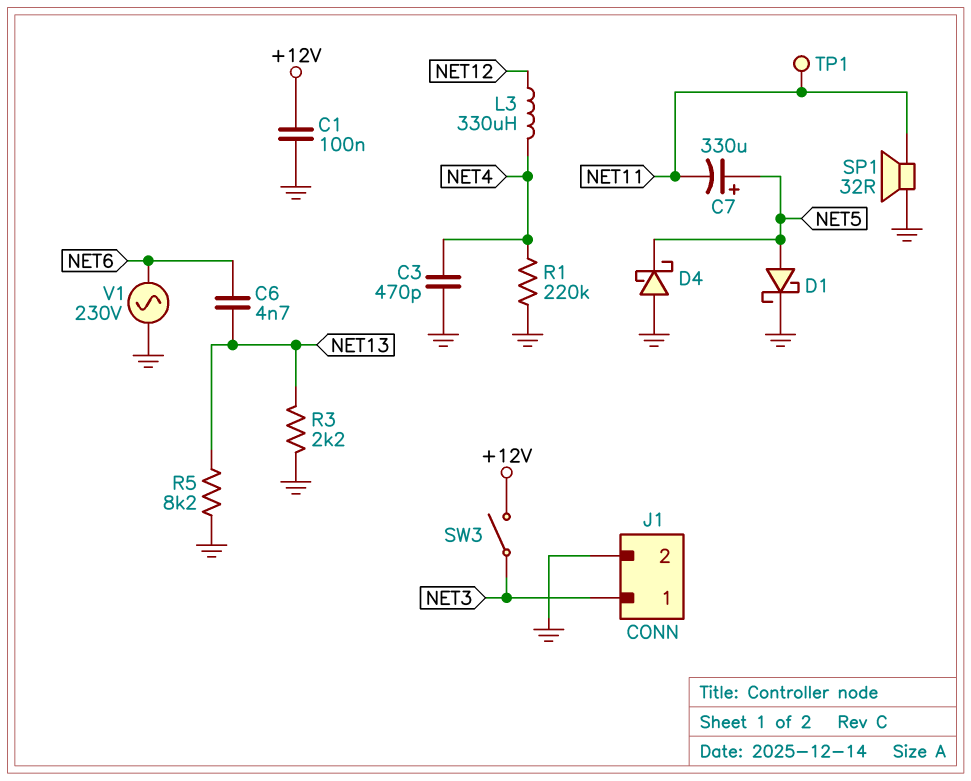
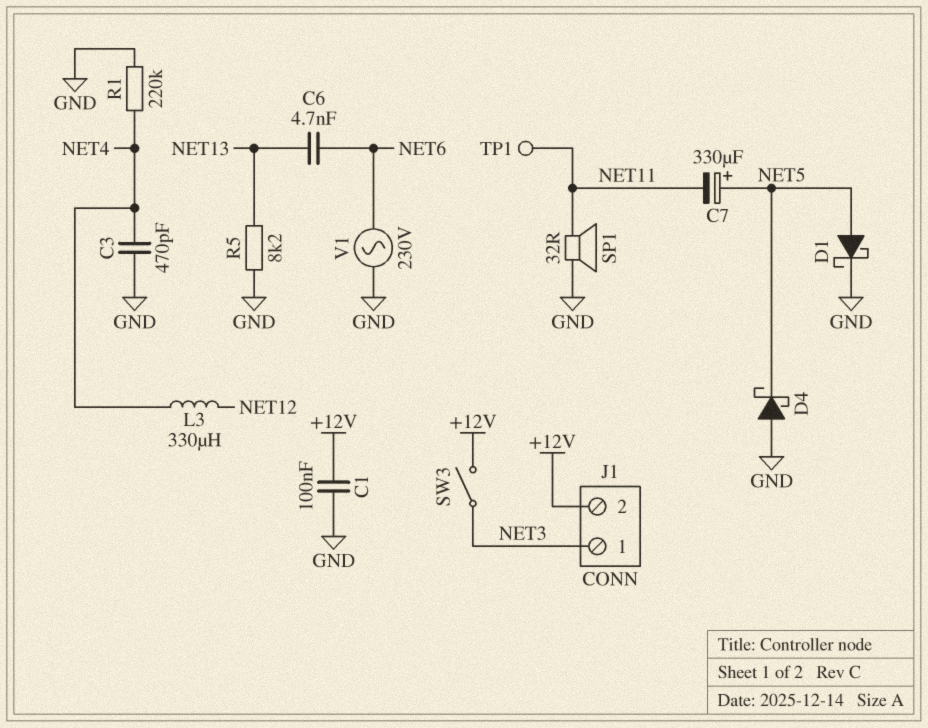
J1 pin 2: GND -> +12V
R3: 2.2k (GND, NET13) -> none

